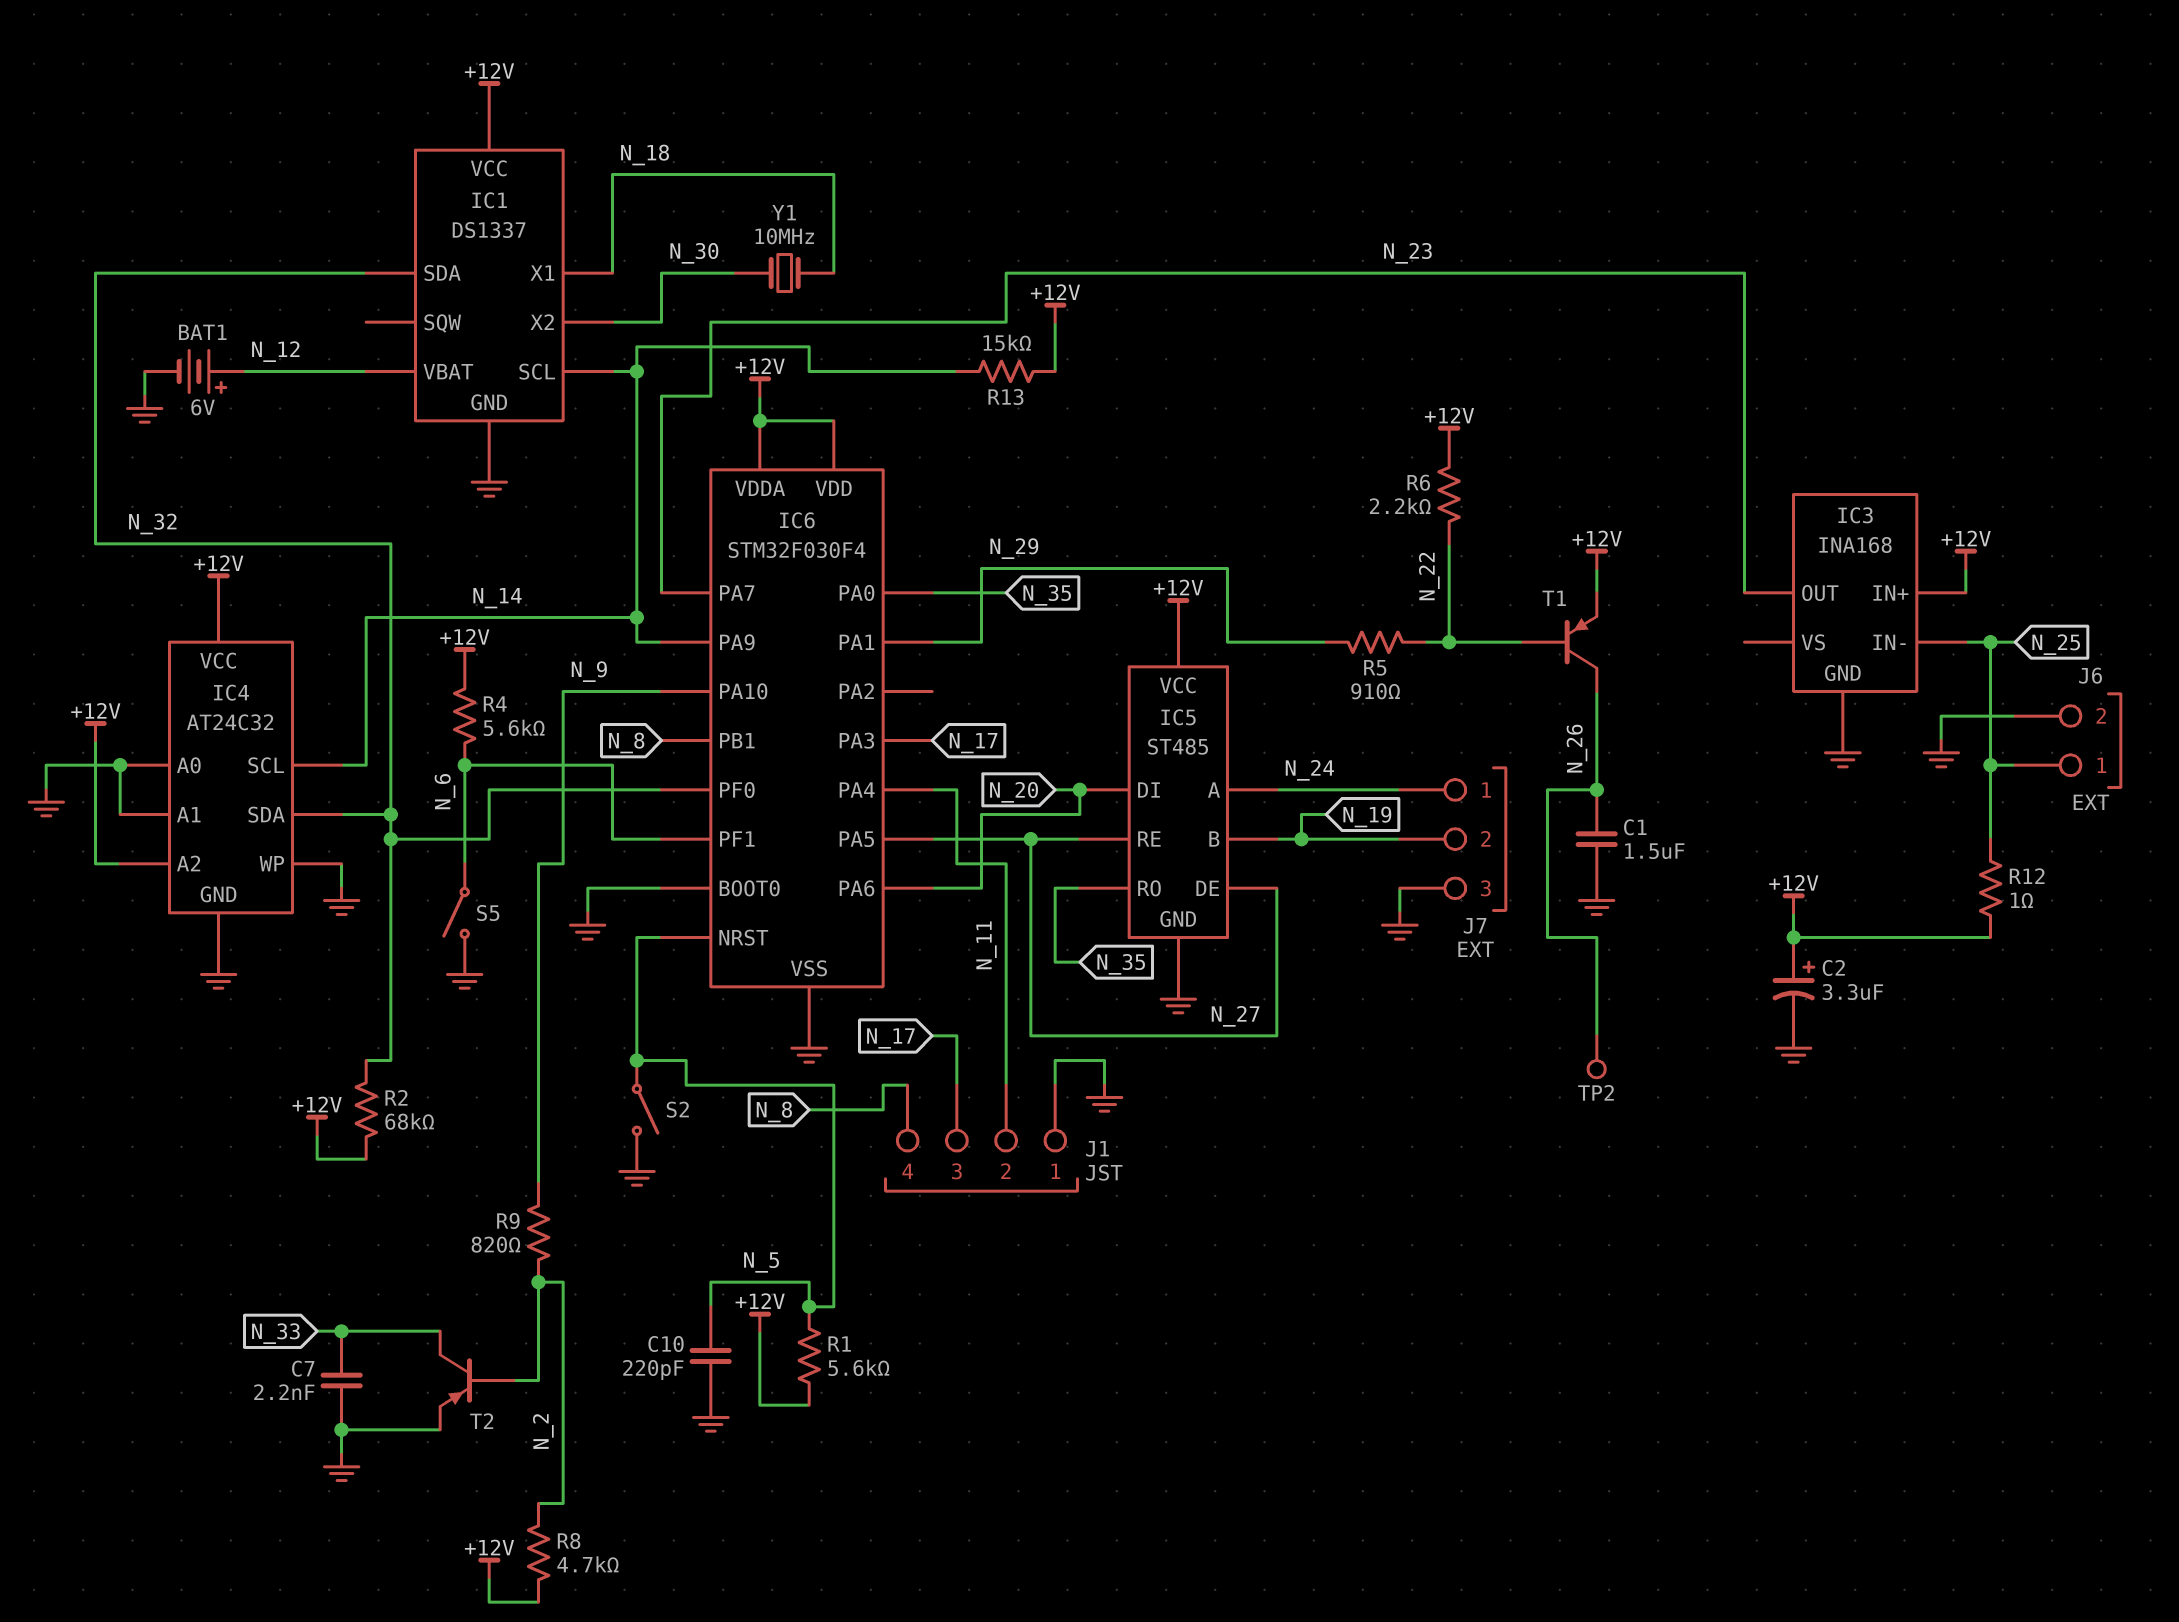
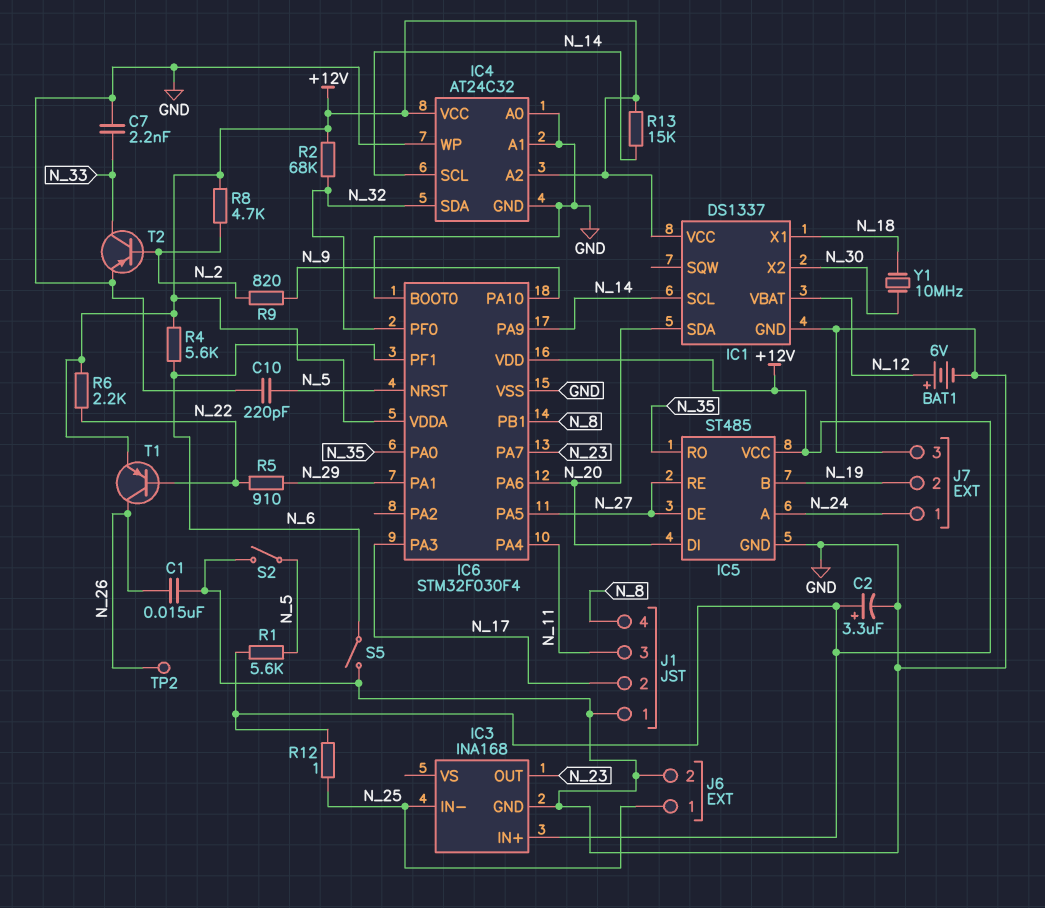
C1: 1.5uF (GND, N_26) -> 15nF (GND, N_26)
IC1 pin SDA: N_32 -> N_20
J1 pin 2: N_11 -> N_17
J1 pin 3: N_17 -> N_11

